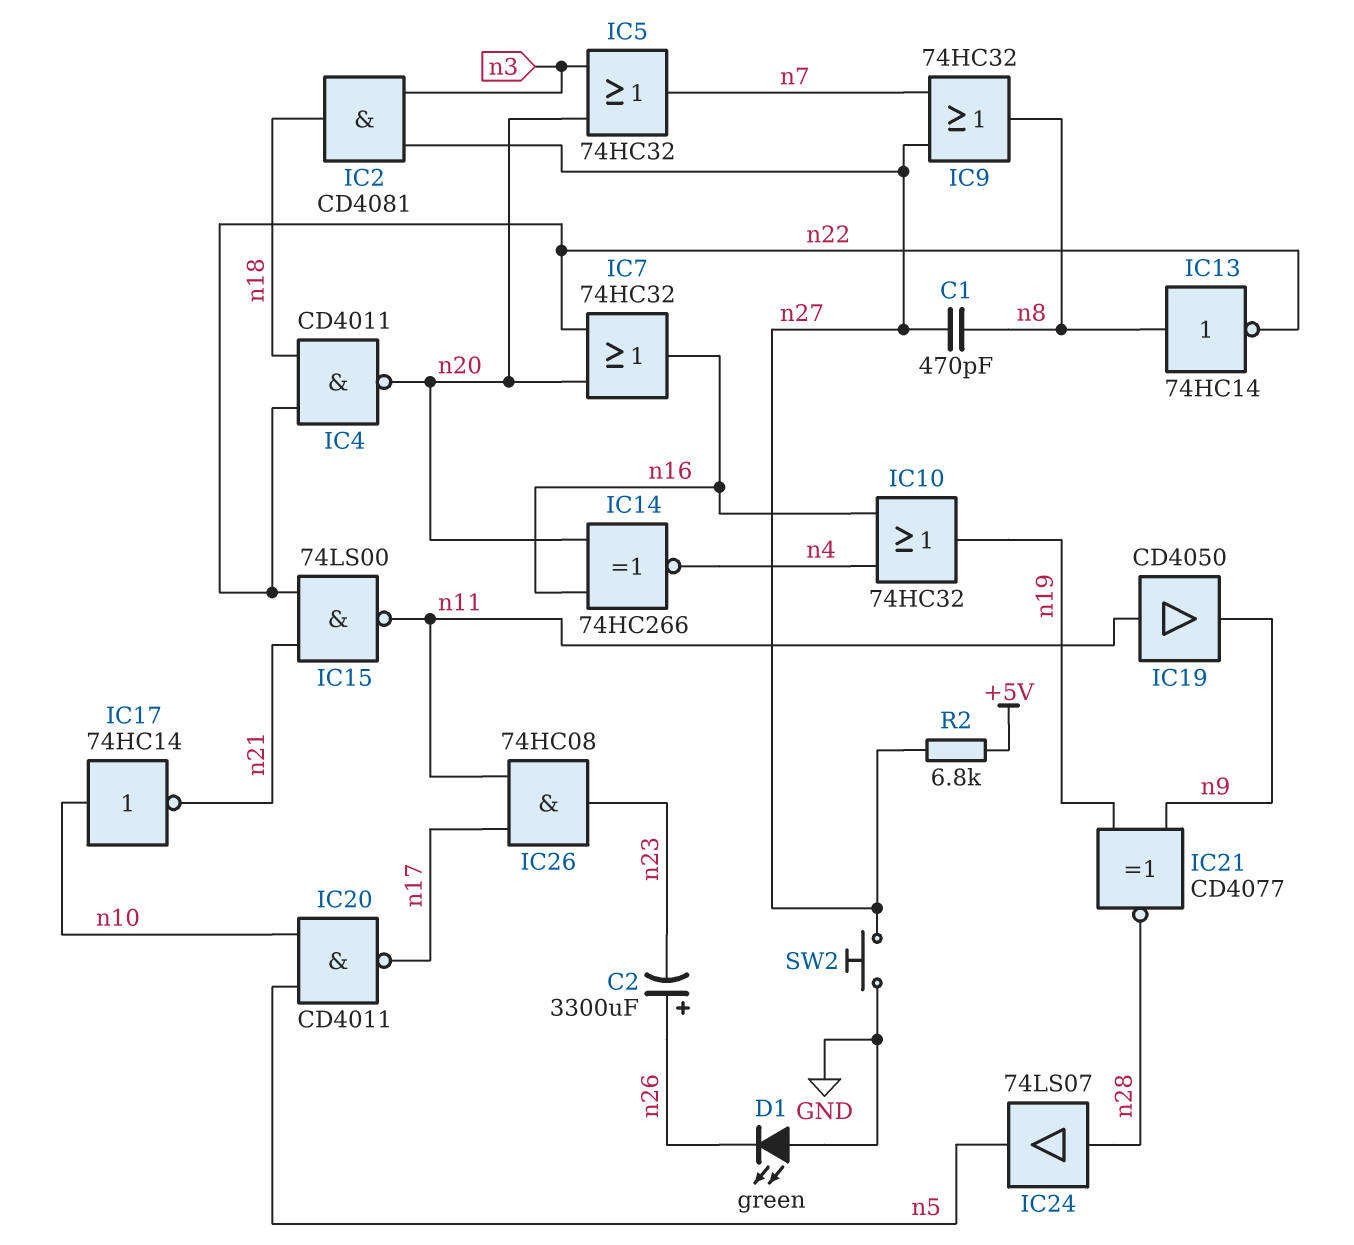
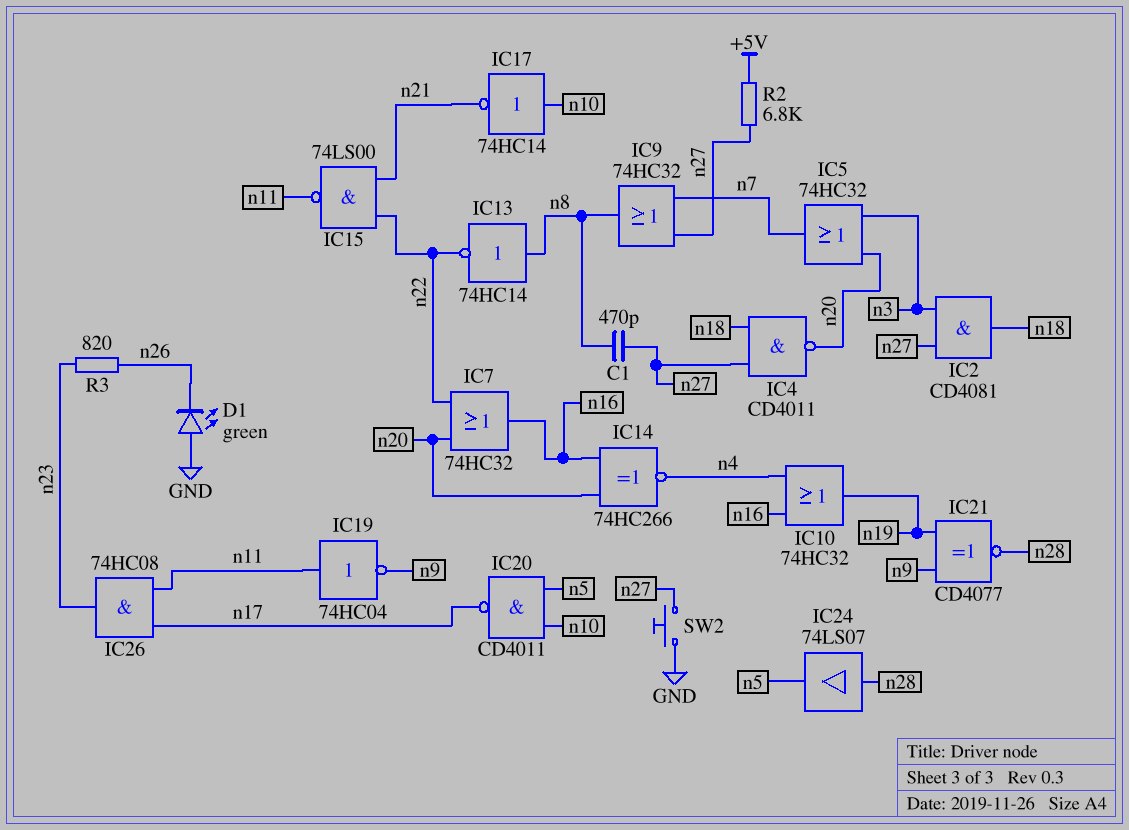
C2: 3300uF (plus n26, minus n23) -> none
IC4: NAND CD4011 (in n18, in n22, out n20) -> NAND CD4011 (in n18, in n27, out n20)
IC19: buffer CD4050 (in n11, out n9) -> NOT 74HC04 (in n11, out n9)
R3: none -> 820 (n23, n26)

